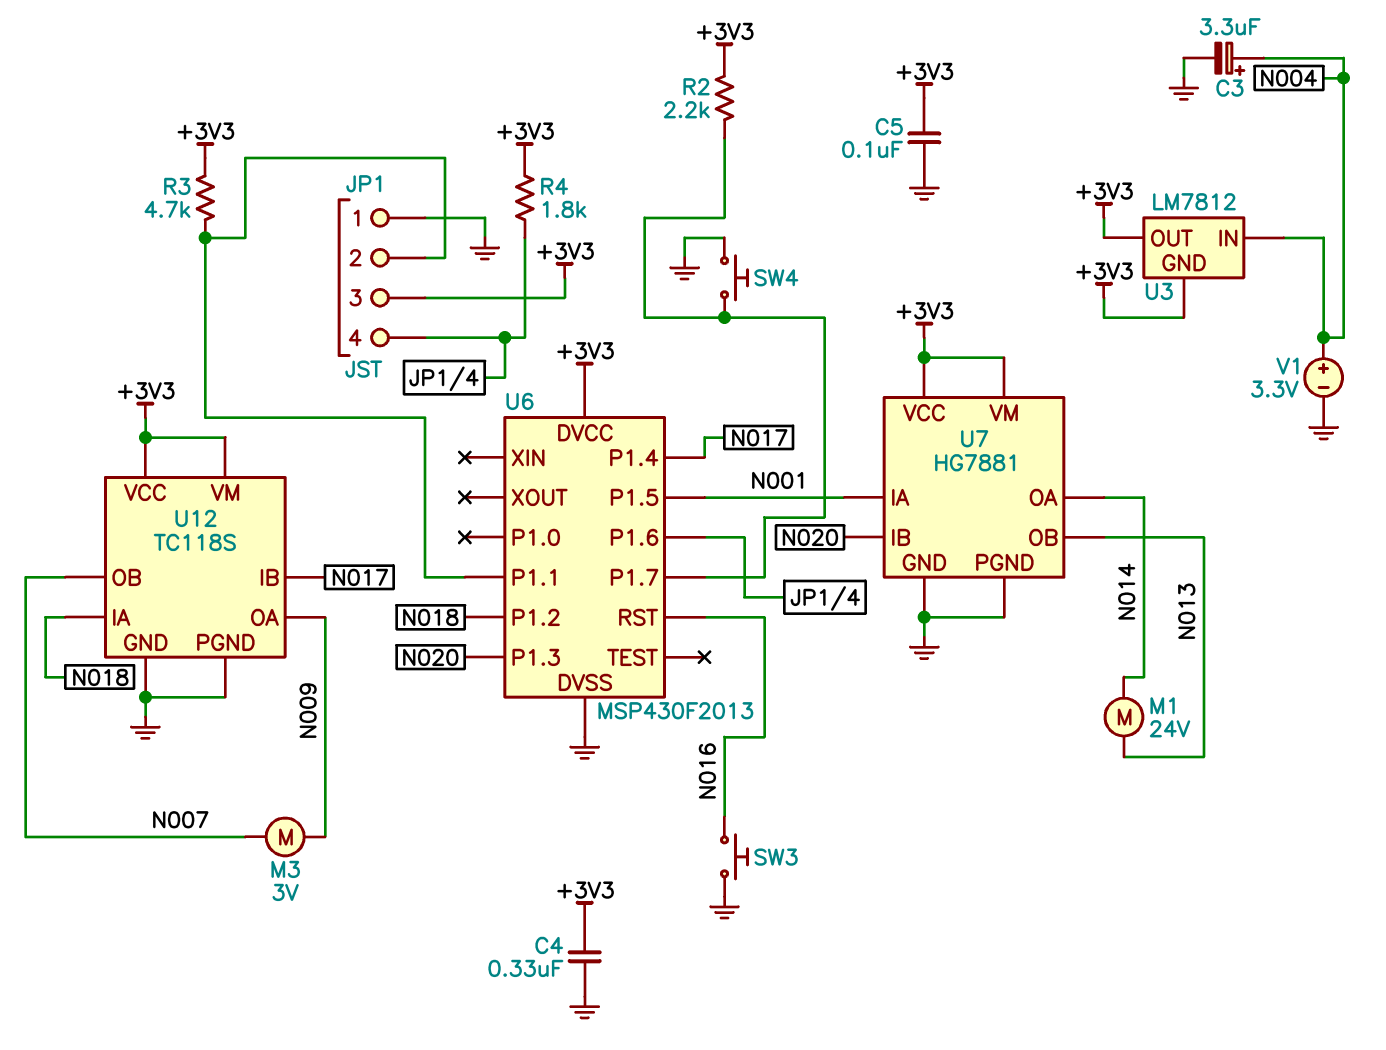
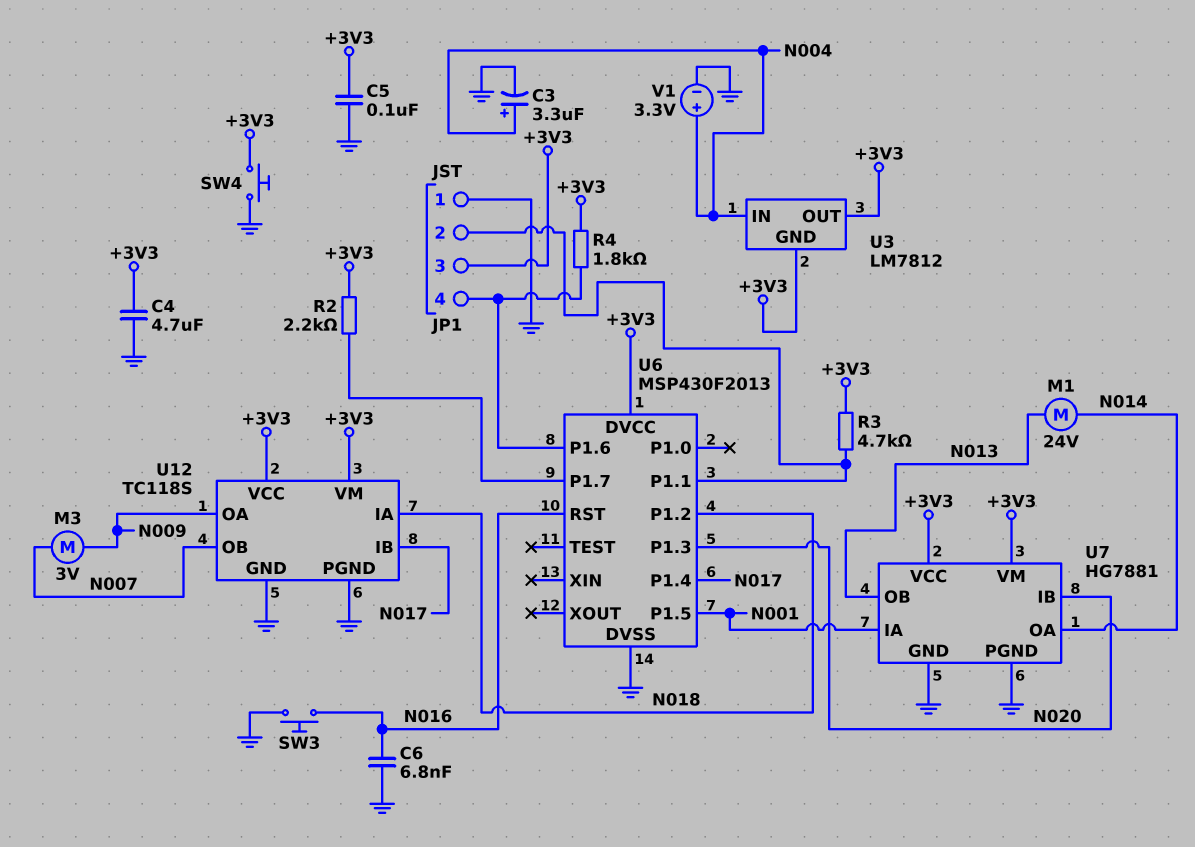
C4: 330nF (+3V3, GND) -> 4.7uF (+3V3, GND)
C6: none -> 6.8nF (GND, N016)
SW4: button (GND, U6/P1.7) -> button (+3V3, GND)

